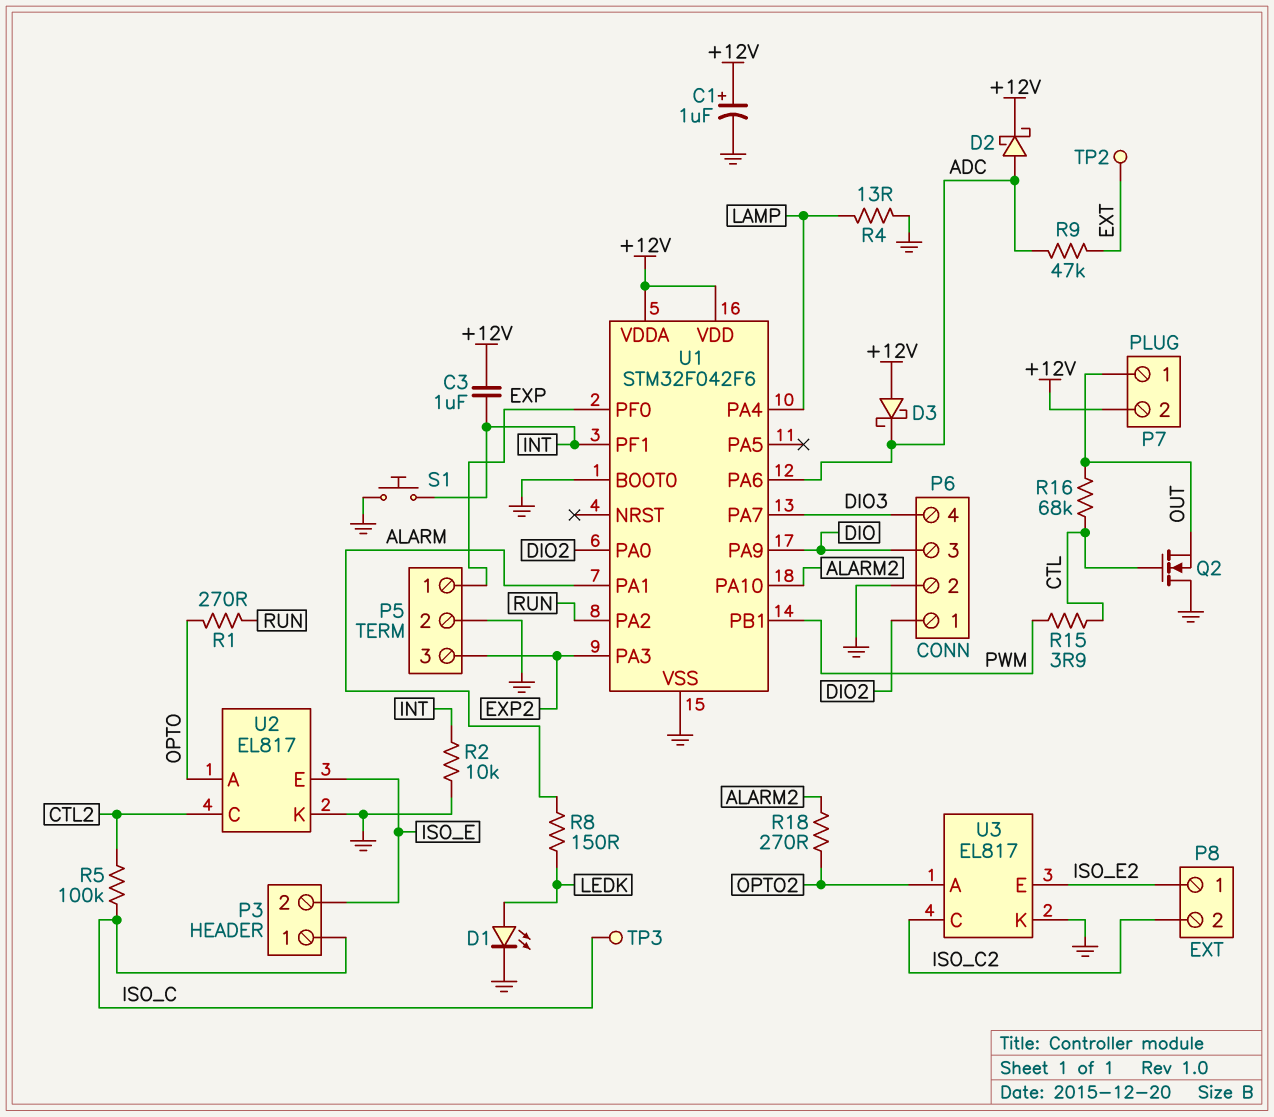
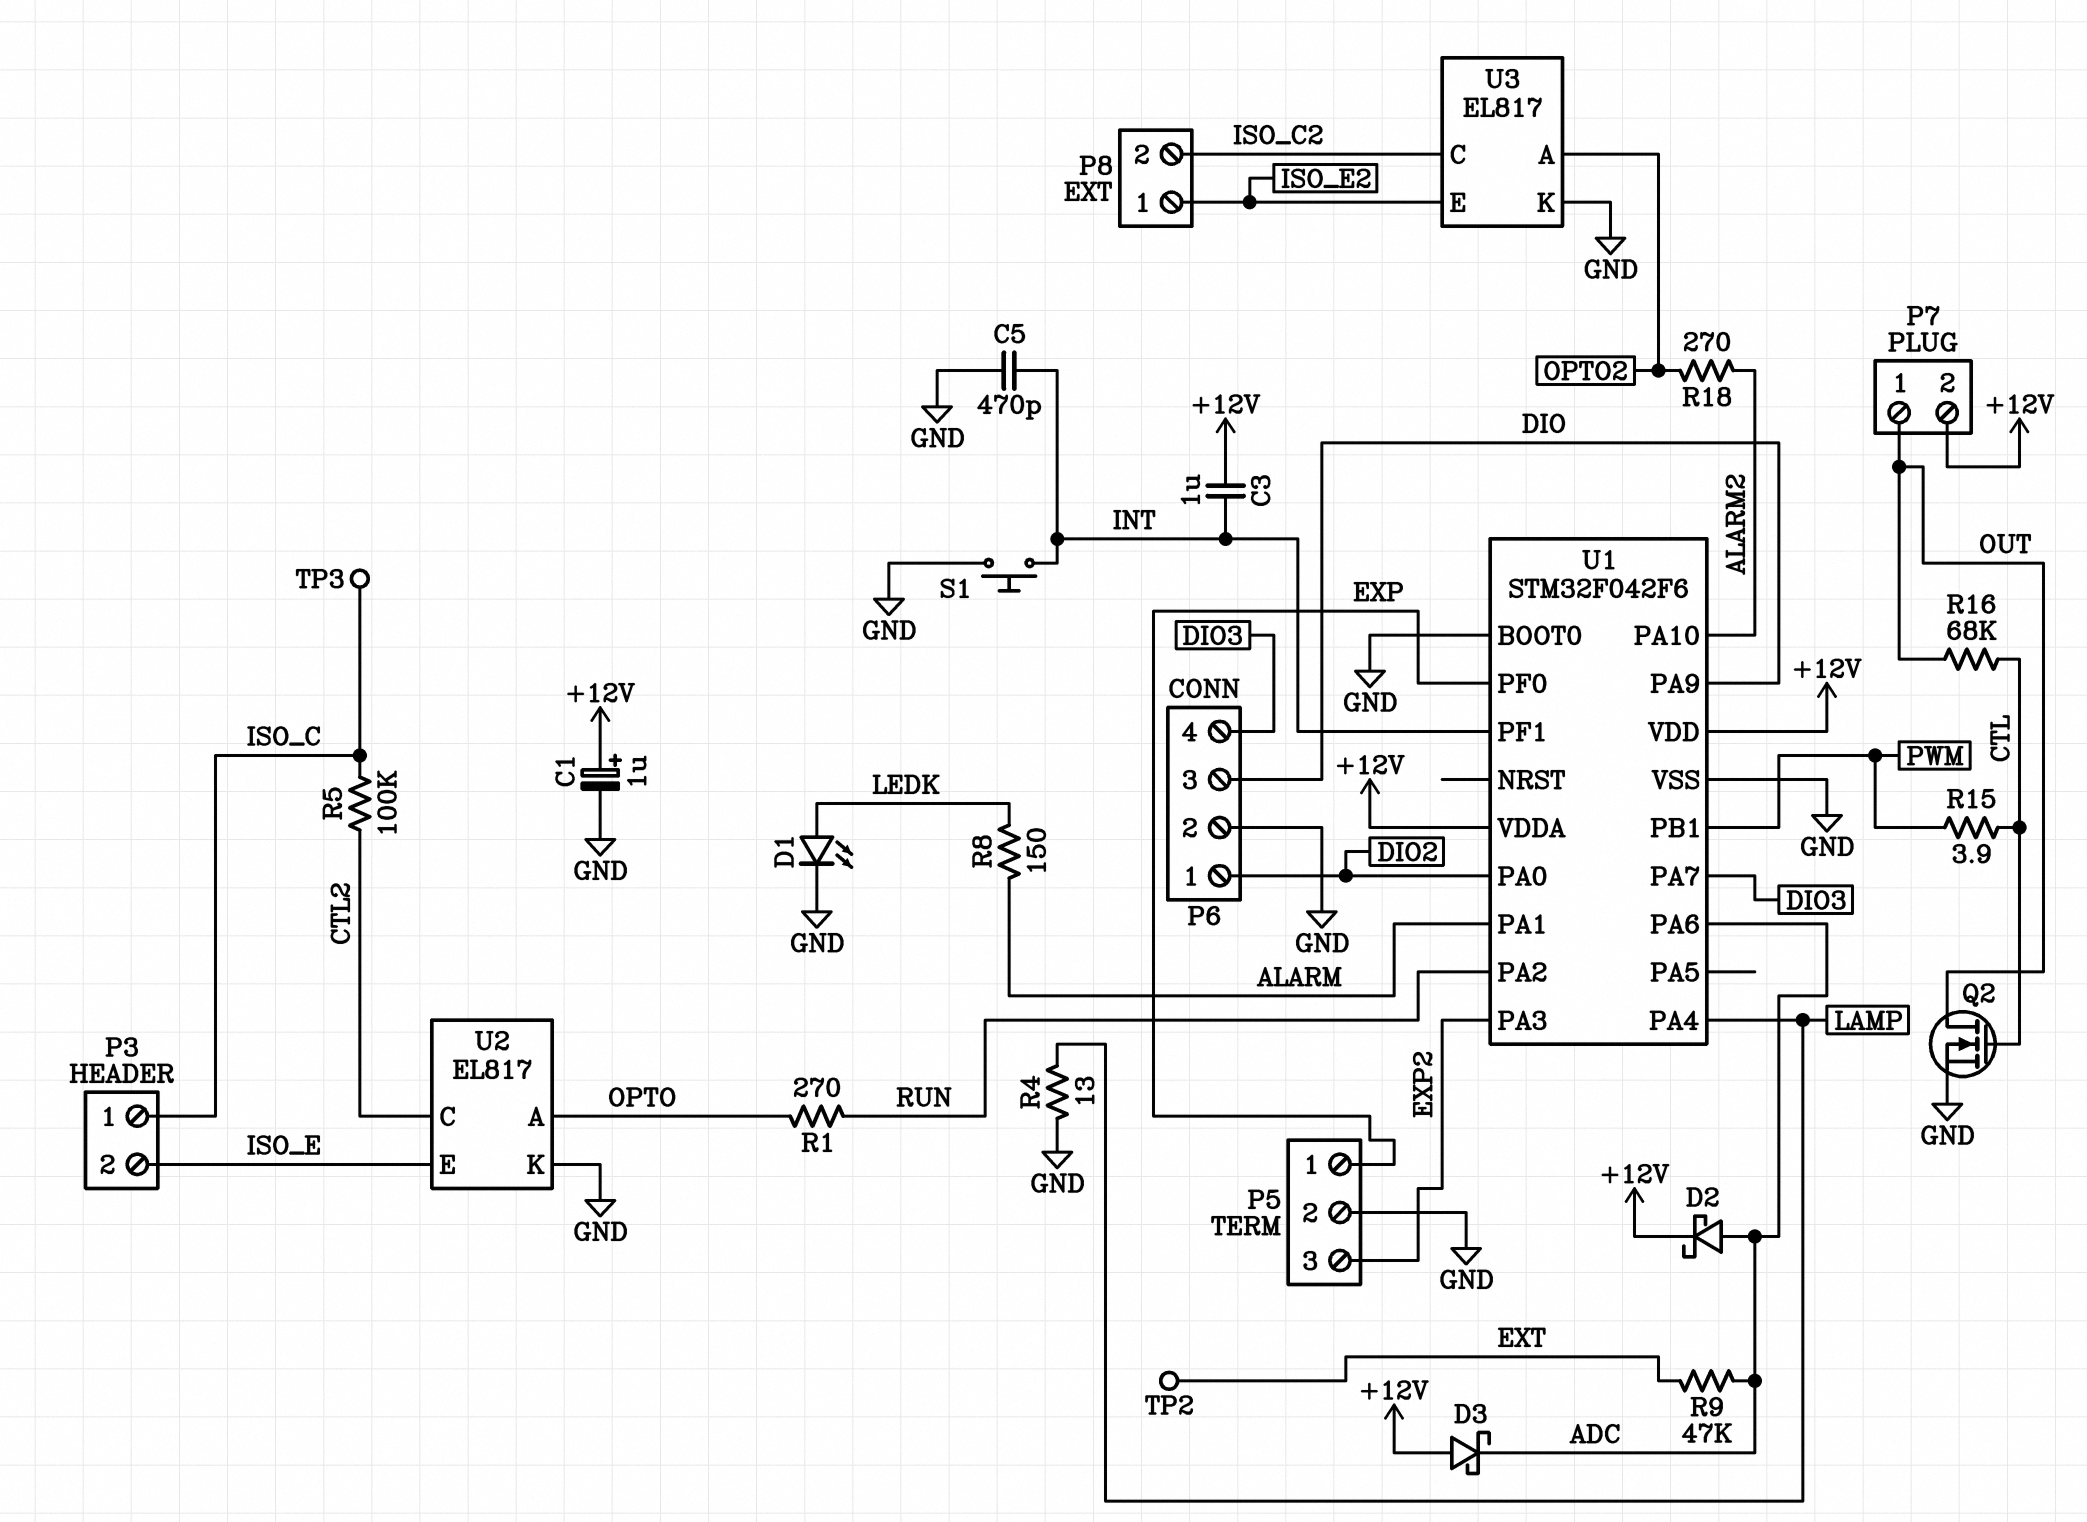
C5: none -> 470pF (GND, INT)
Q2: NMOS (G CTL, D GND, S OUT) -> NMOS (G CTL, D OUT, S GND)
R2: 10k (GND, INT) -> none

